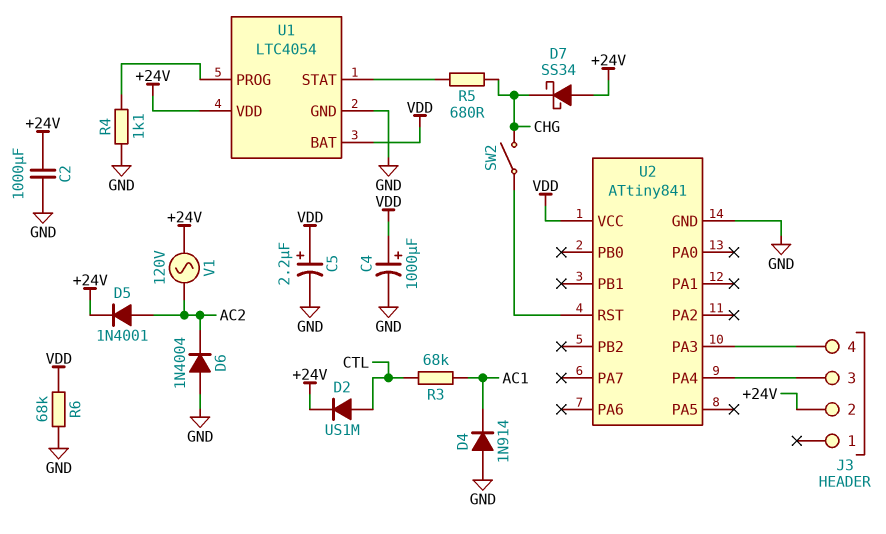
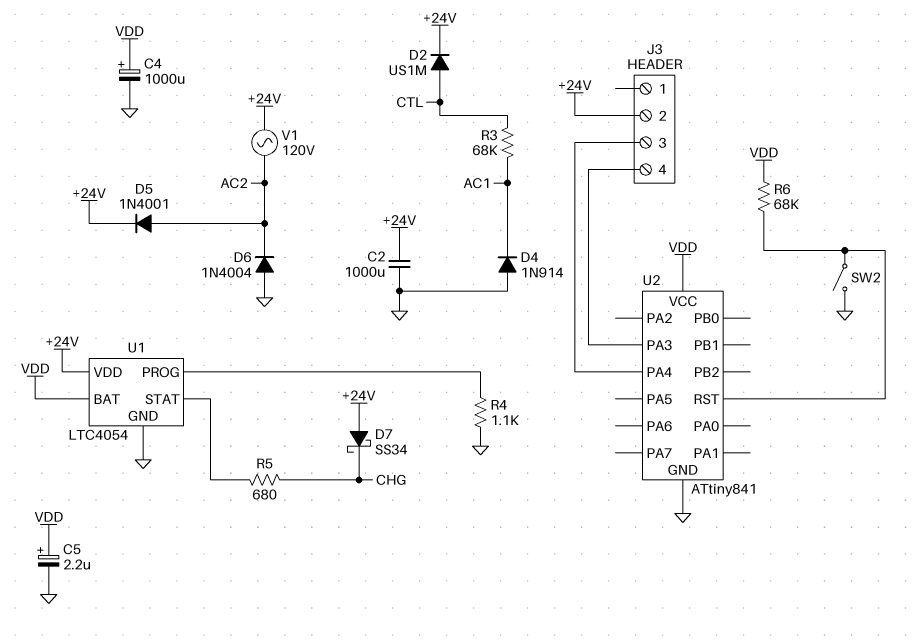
R6: 68k (GND, VDD) -> 68k (U2/RST, VDD)
SW2: switch (CHG, U2/RST) -> switch (GND, U2/RST)

